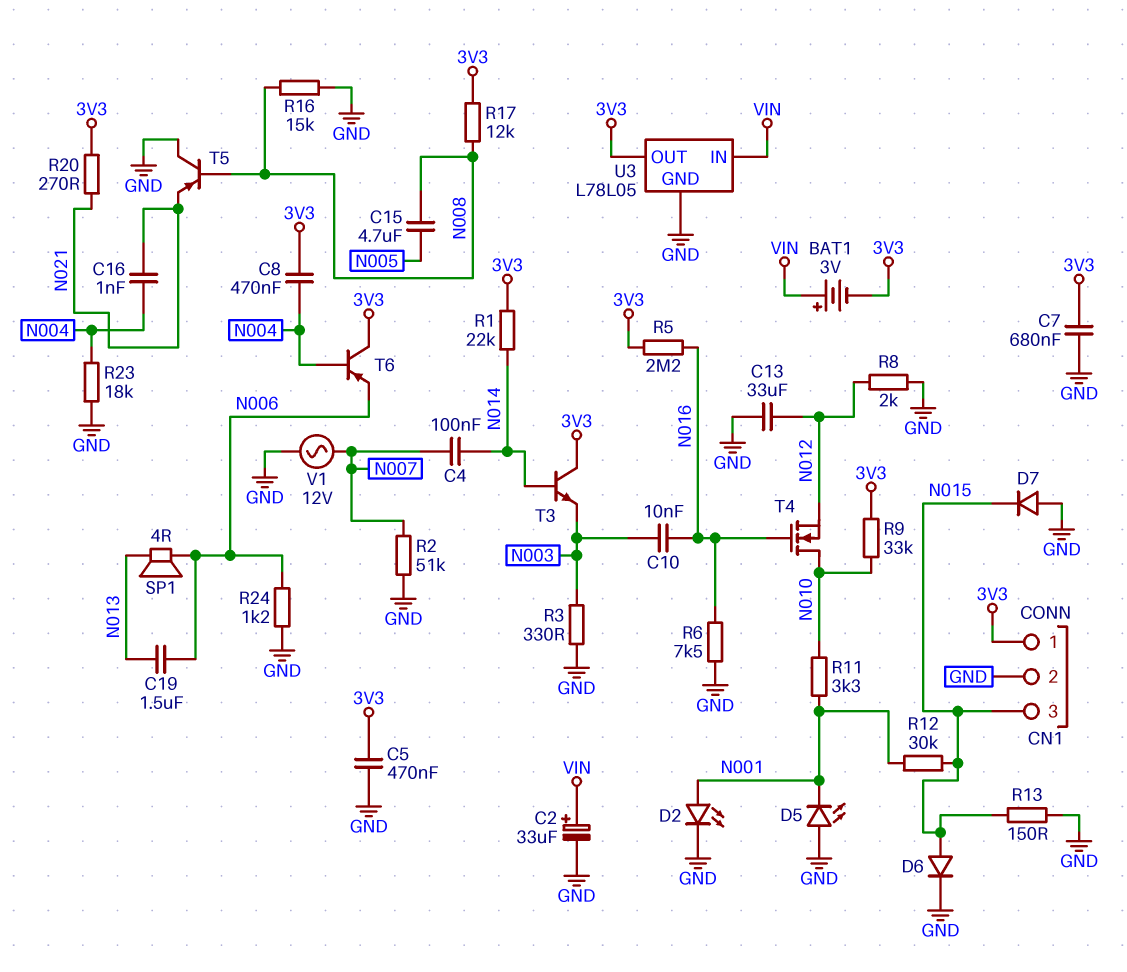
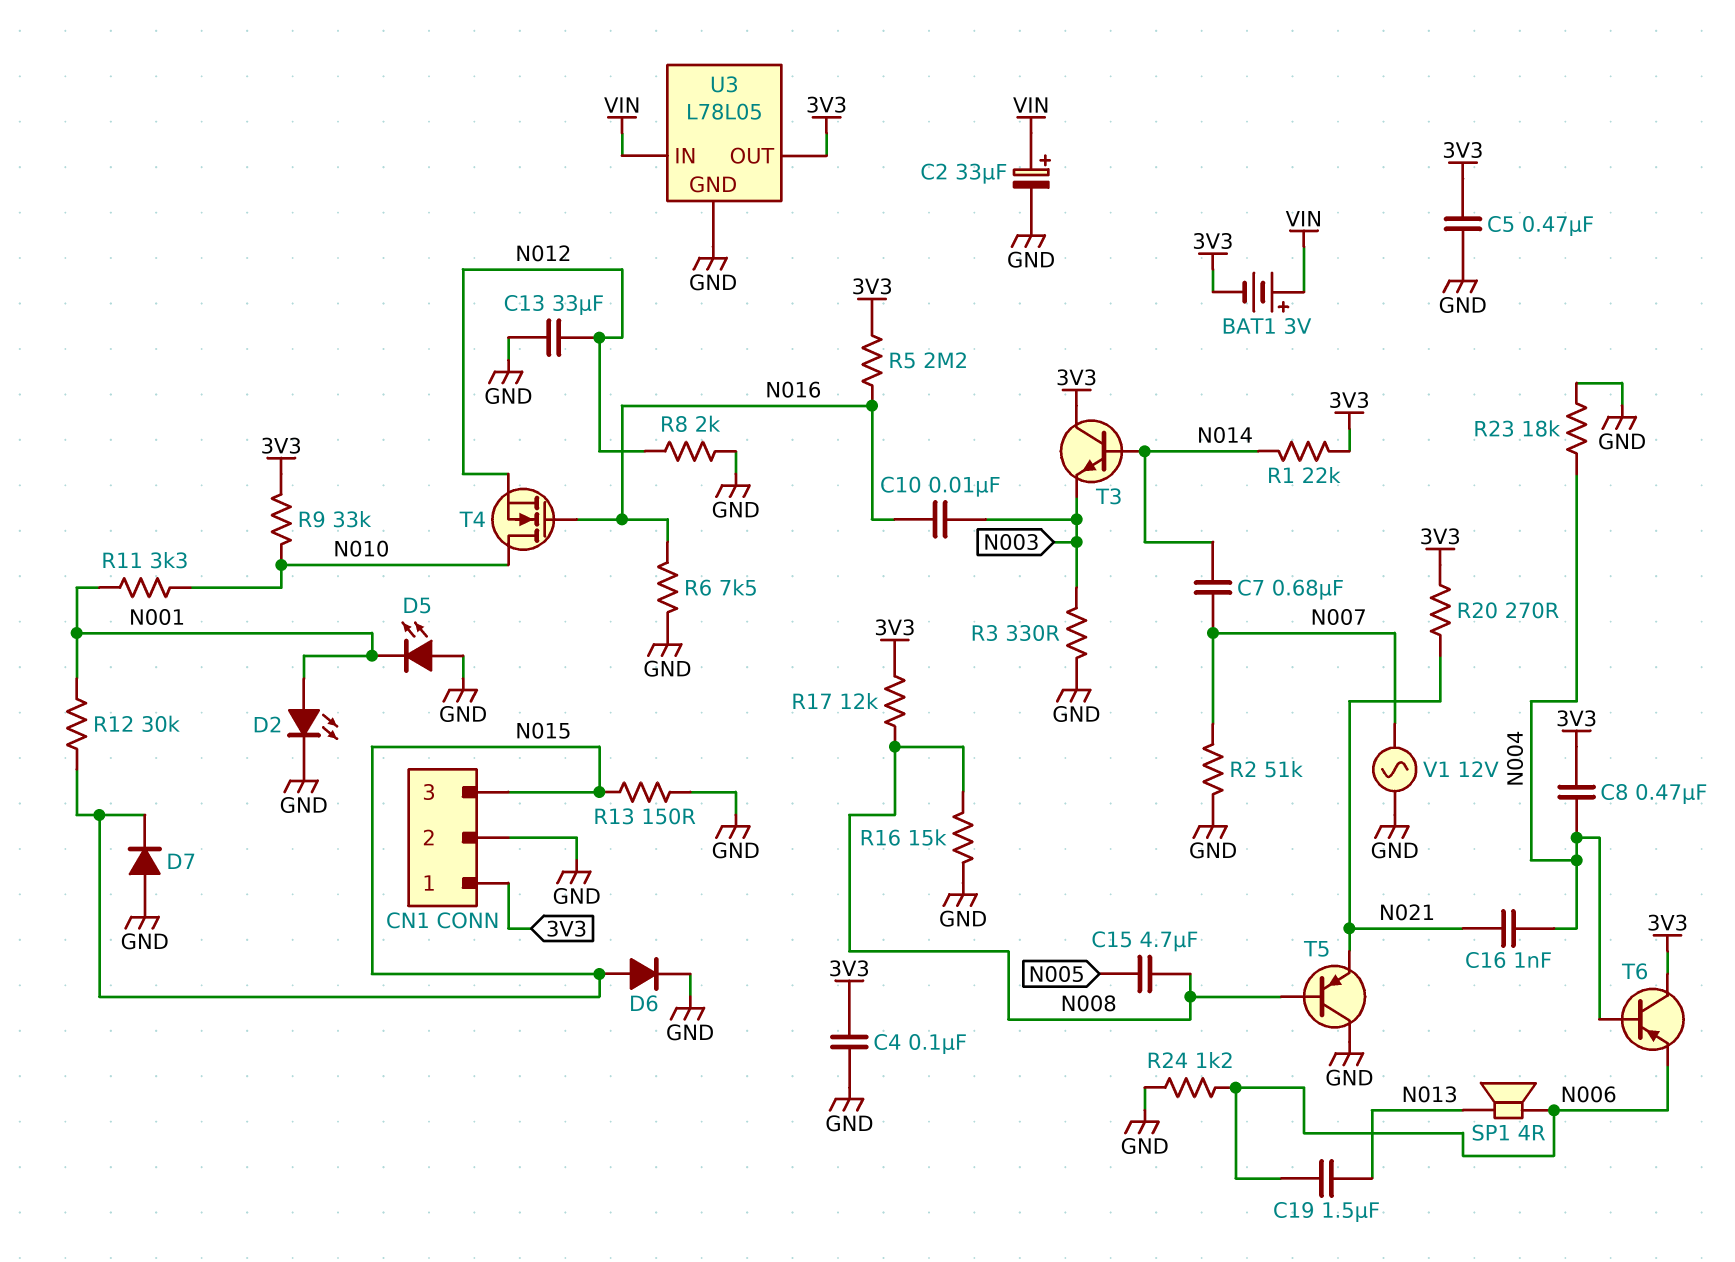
C4: 100nF (N007, N014) -> 100nF (3V3, GND)
C7: 680nF (3V3, GND) -> 680nF (N007, N014)

